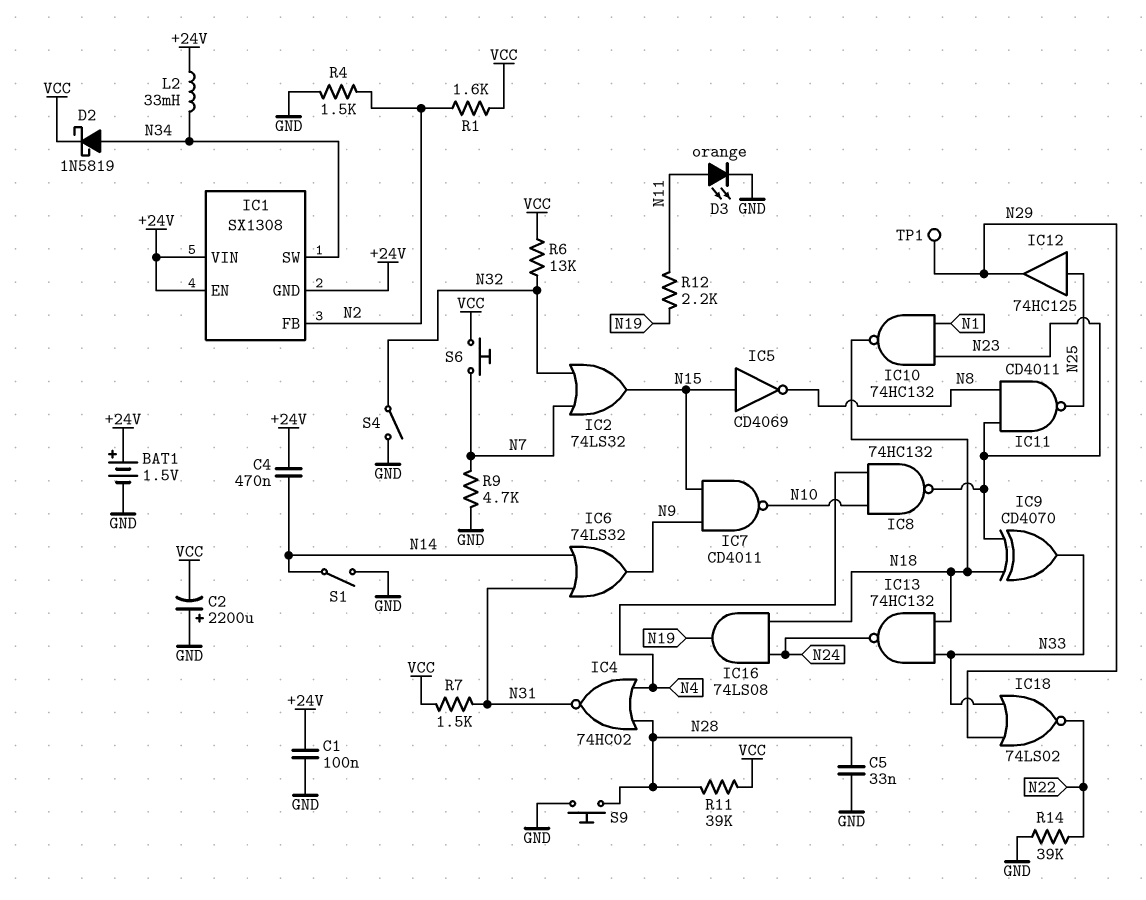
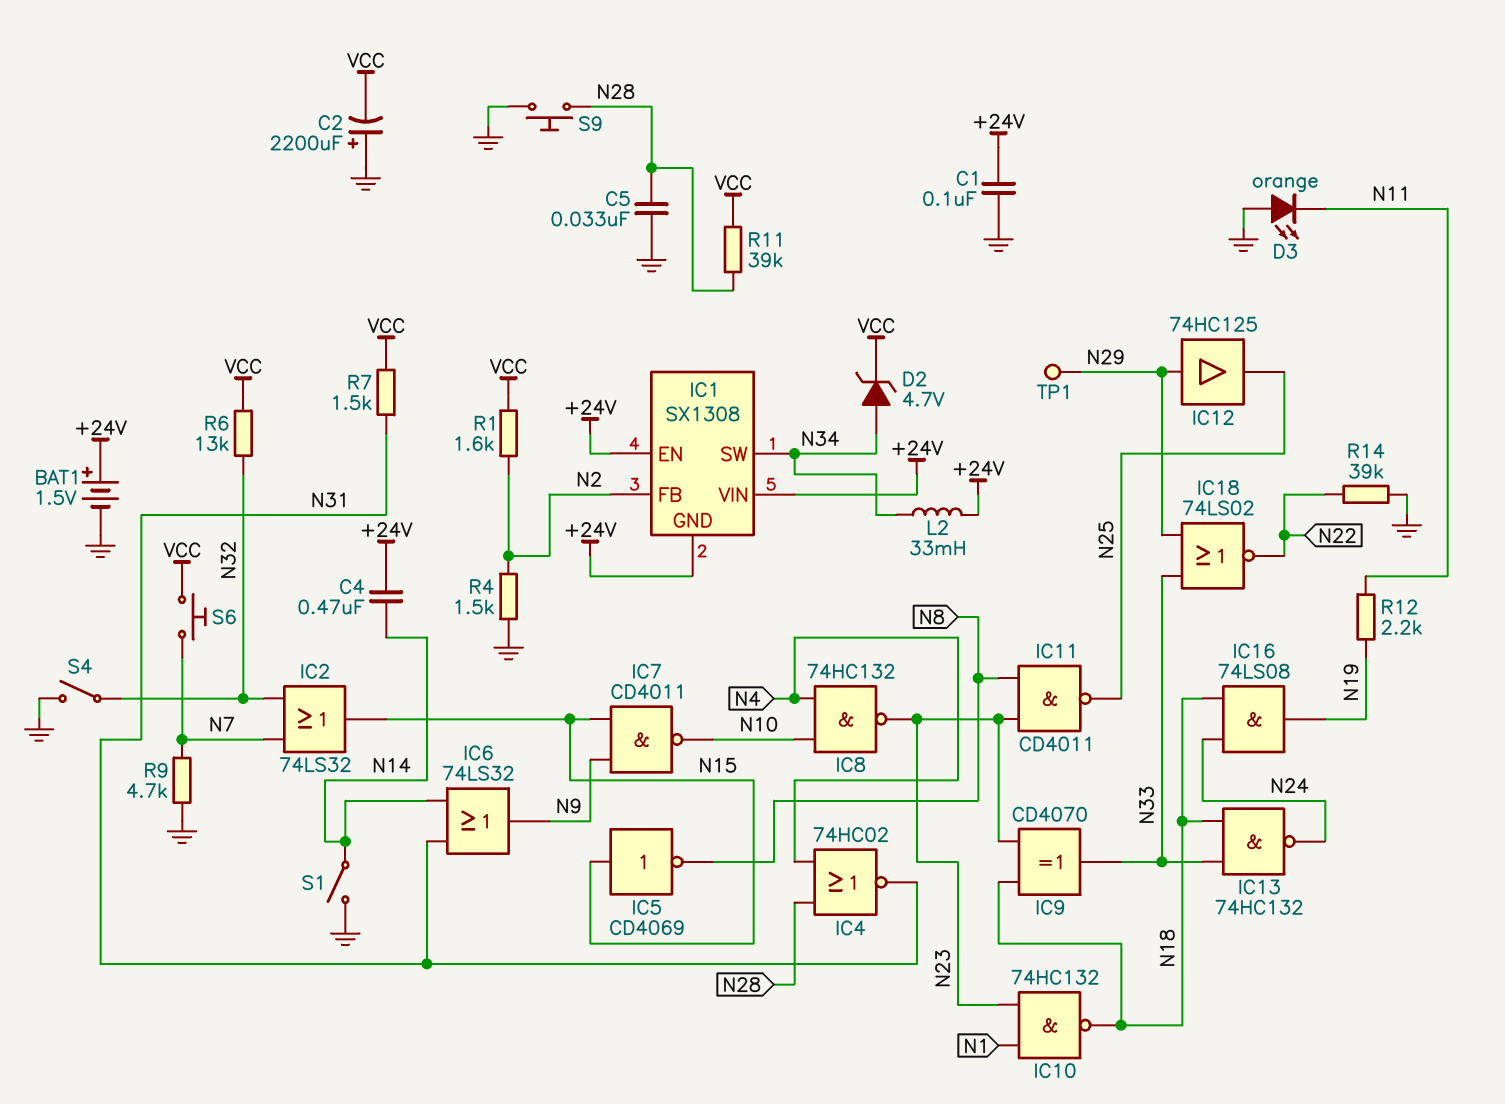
D2: schottky 1N5819 (A N34, K VCC) -> zener 4.7V (A N34, K VCC)
D3: LED orange (A N11, K GND) -> LED orange (A GND, K N11)
IC12: buffer 74HC125 (in N25, out N29) -> buffer 74HC125 (in N29, out N25)

